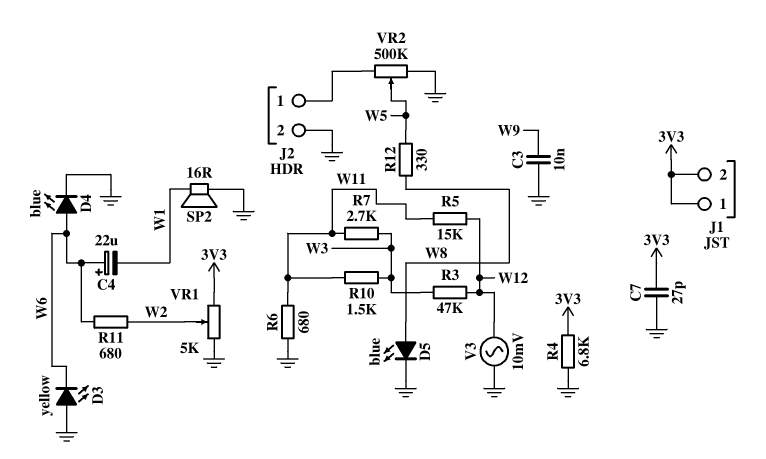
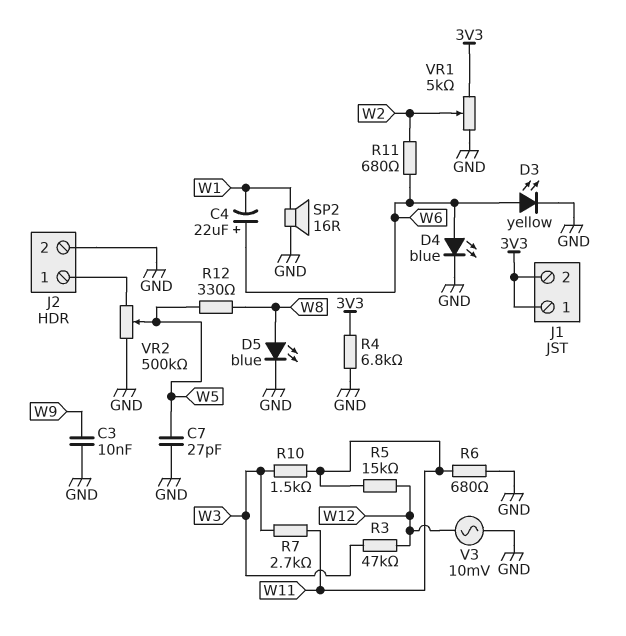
C7: 27pF (3V3, GND) -> 27pF (GND, W5)
D3: LED yellow (A GND, K W6) -> LED yellow (A W6, K GND)

